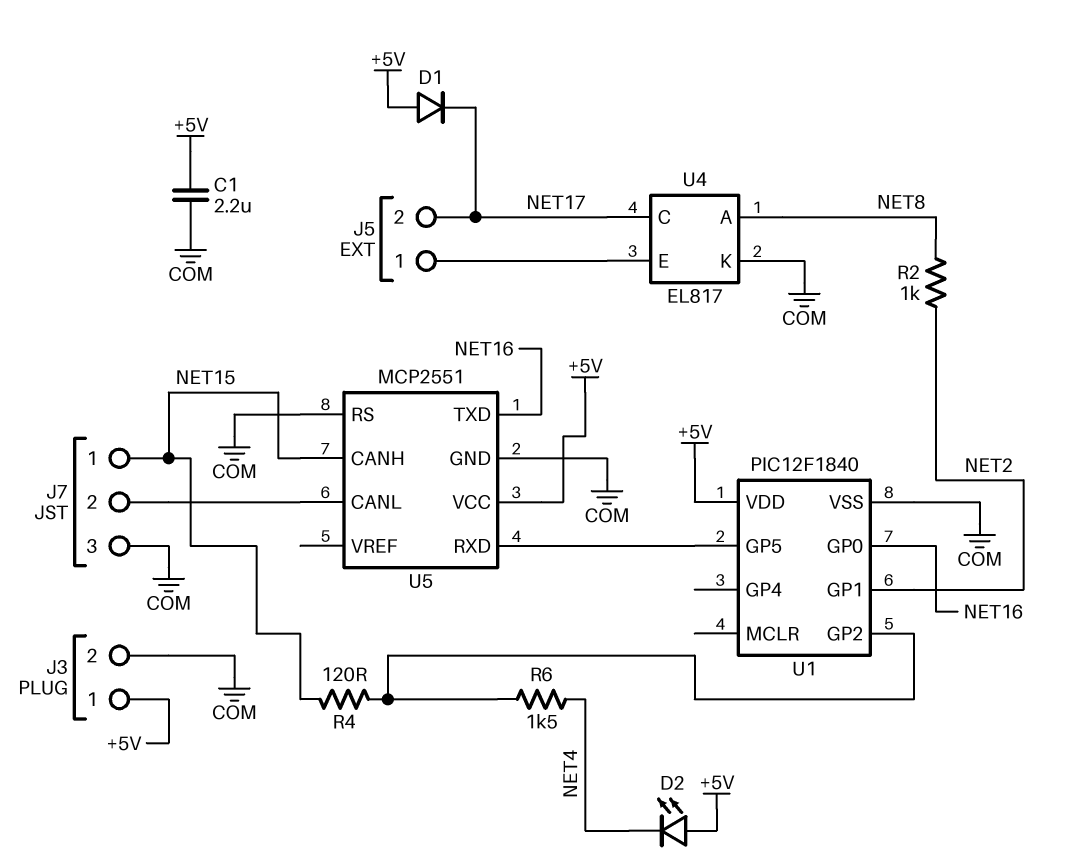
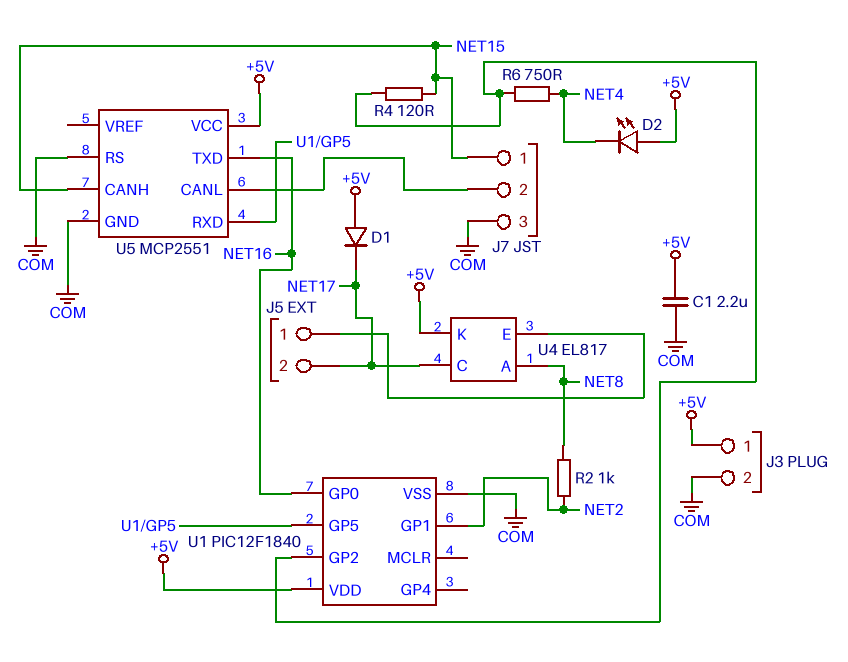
R6: 1.5k (NET4, U1/GP2) -> 750 (NET4, U1/GP2)
U4 pin K: COM -> +5V

